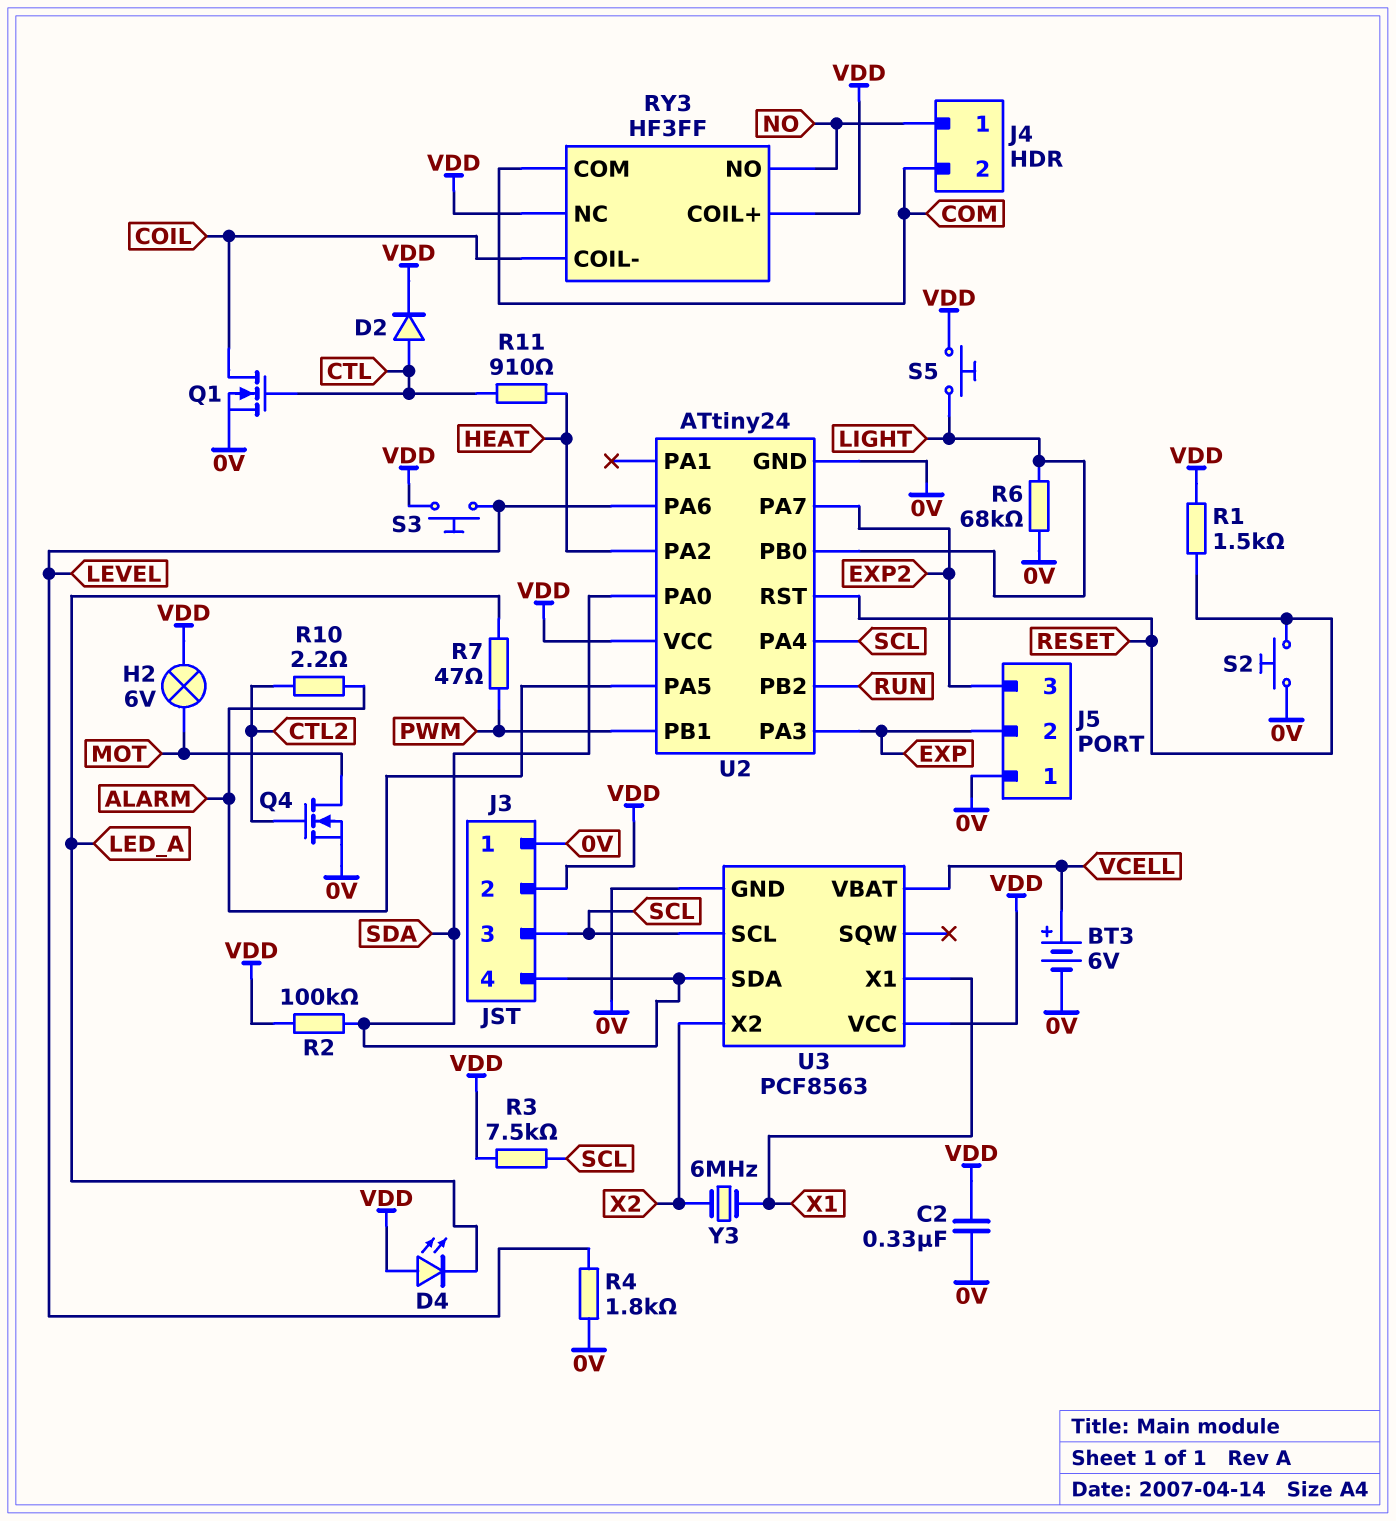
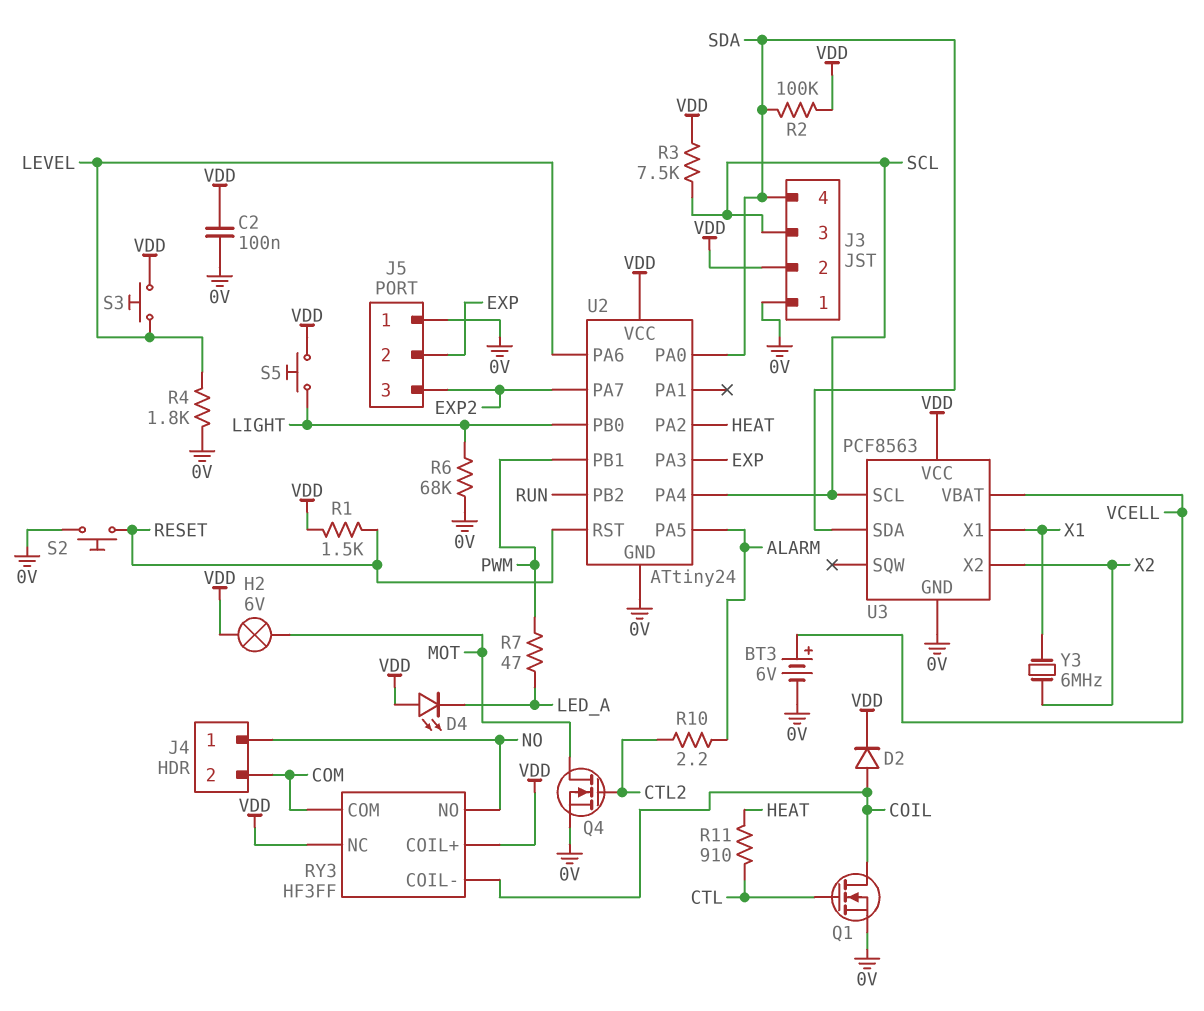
C2: 330nF (0V, VDD) -> 100nF (0V, VDD)
D2: diode (A CTL, K VDD) -> diode (A COIL, K VDD)

